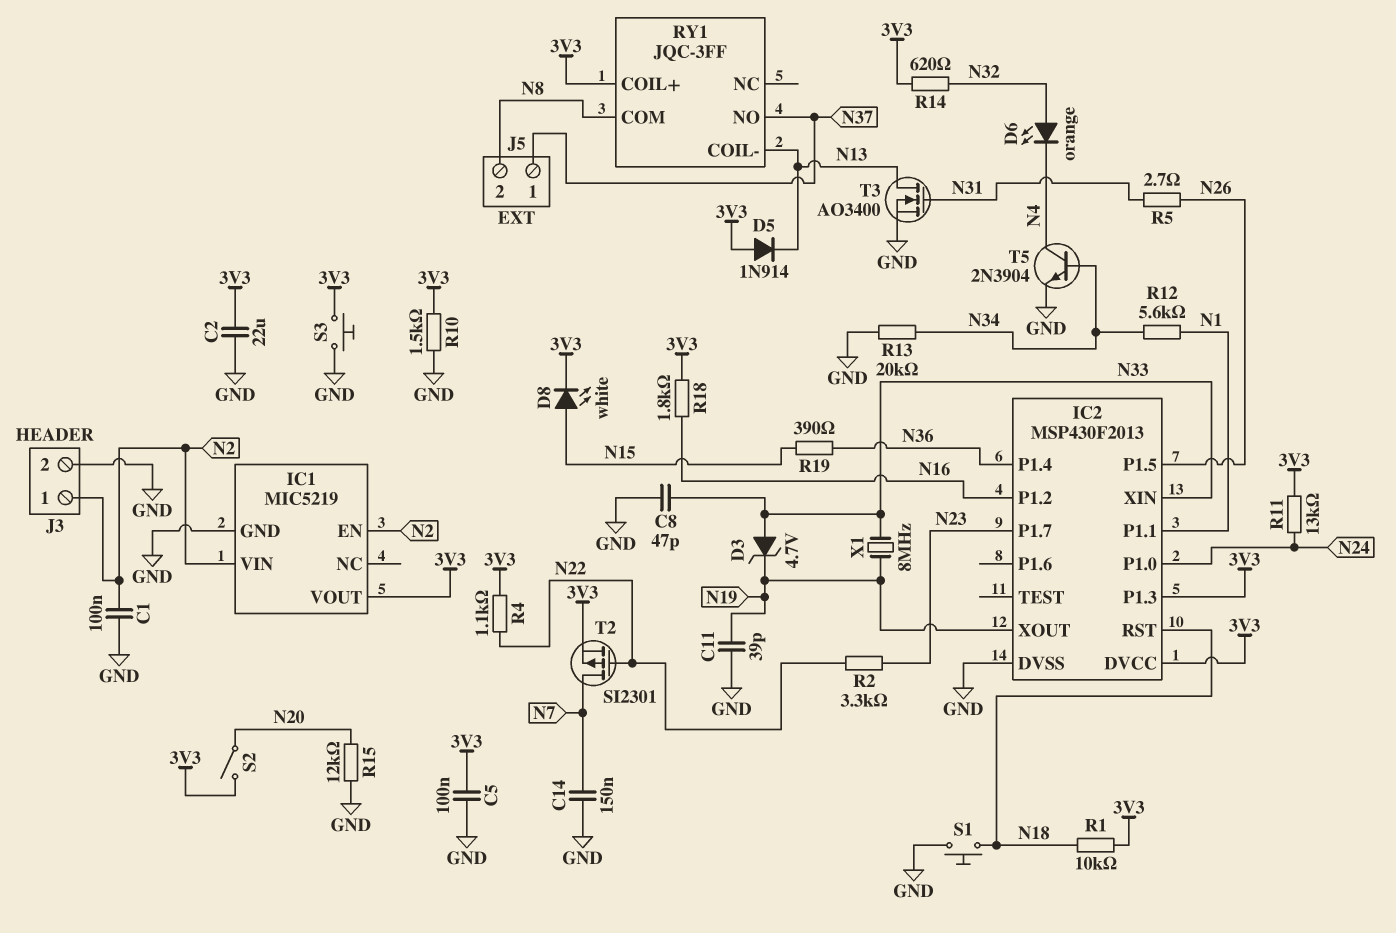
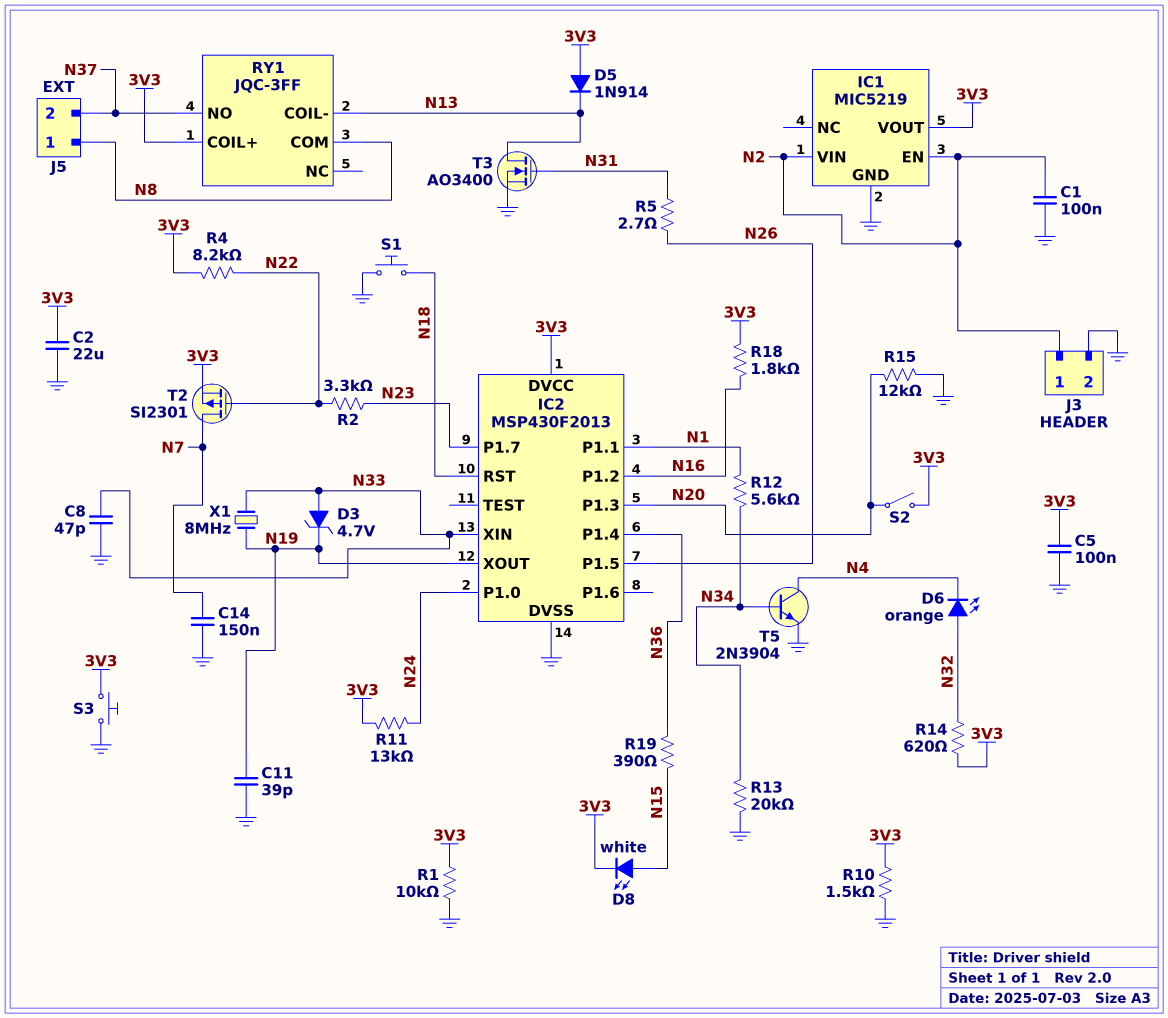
IC2 pin P1.3: 3V3 -> N20
J5 pin 1: N37 -> N8
J5 pin 2: N8 -> N37
R1: 10k (3V3, N18) -> 10k (3V3, GND)
R4: 1.1k (3V3, N22) -> 8.2k (3V3, N22)

